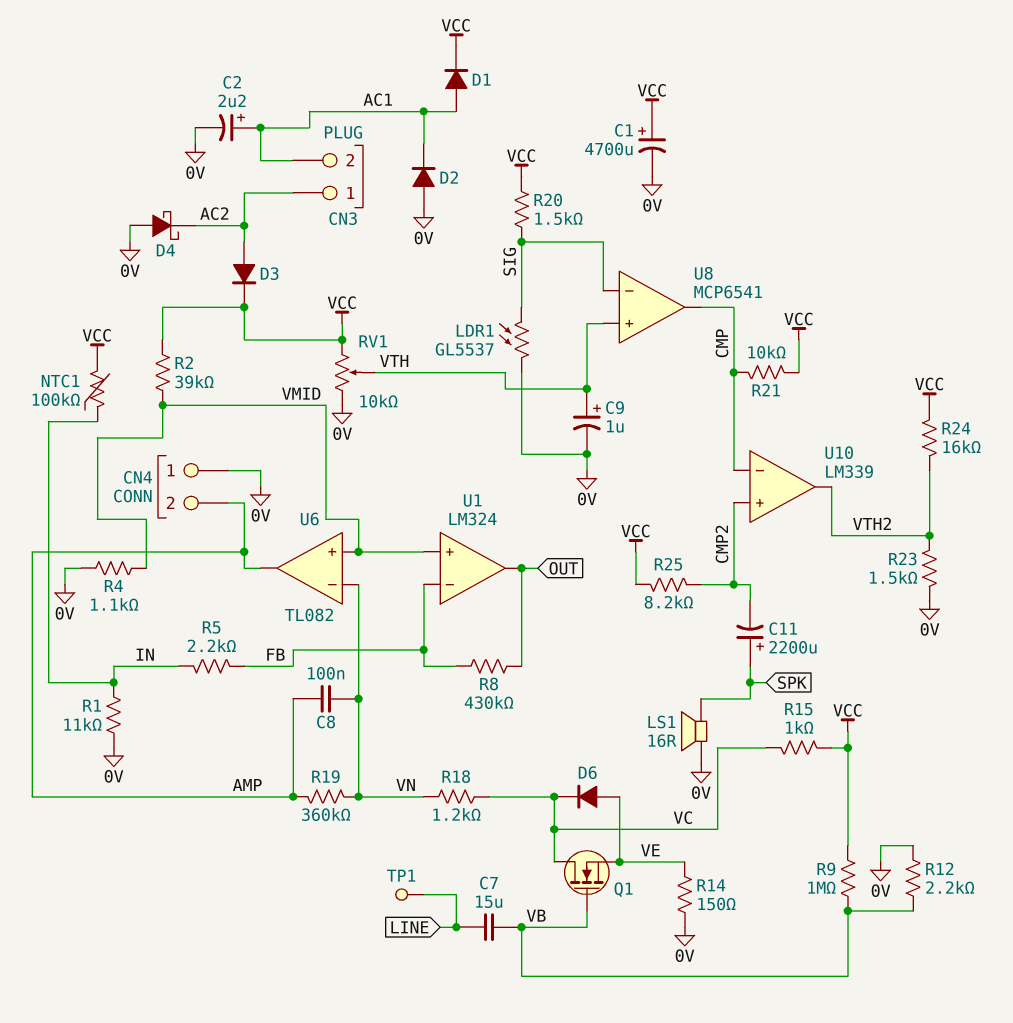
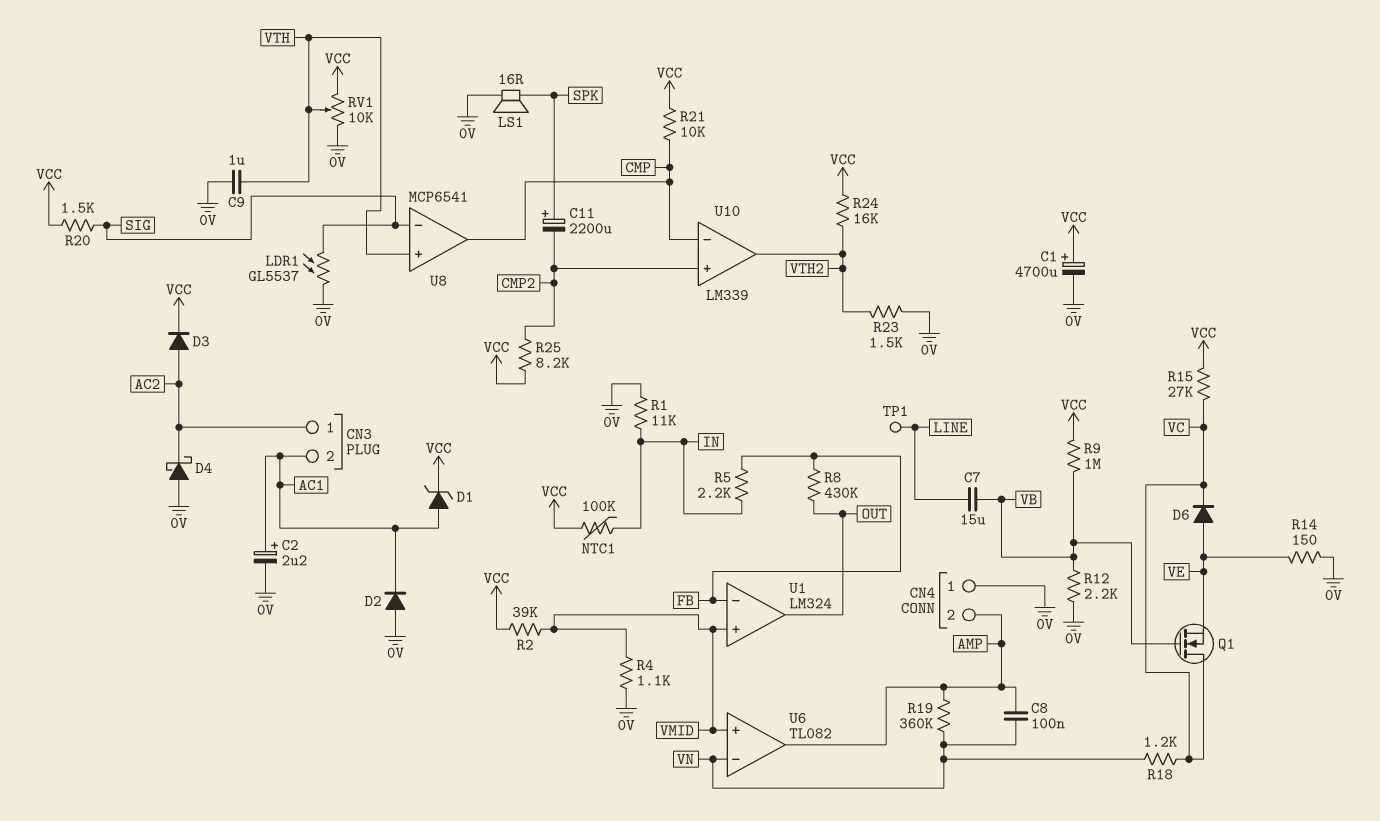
C9: 1uF (plus VTH, minus 0V) -> 1uF (0V, VTH)
D1: diode (A AC1, K VCC) -> zener (A AC1, K VCC)
R15: 1k (VC, VCC) -> 27k (VC, VCC)

